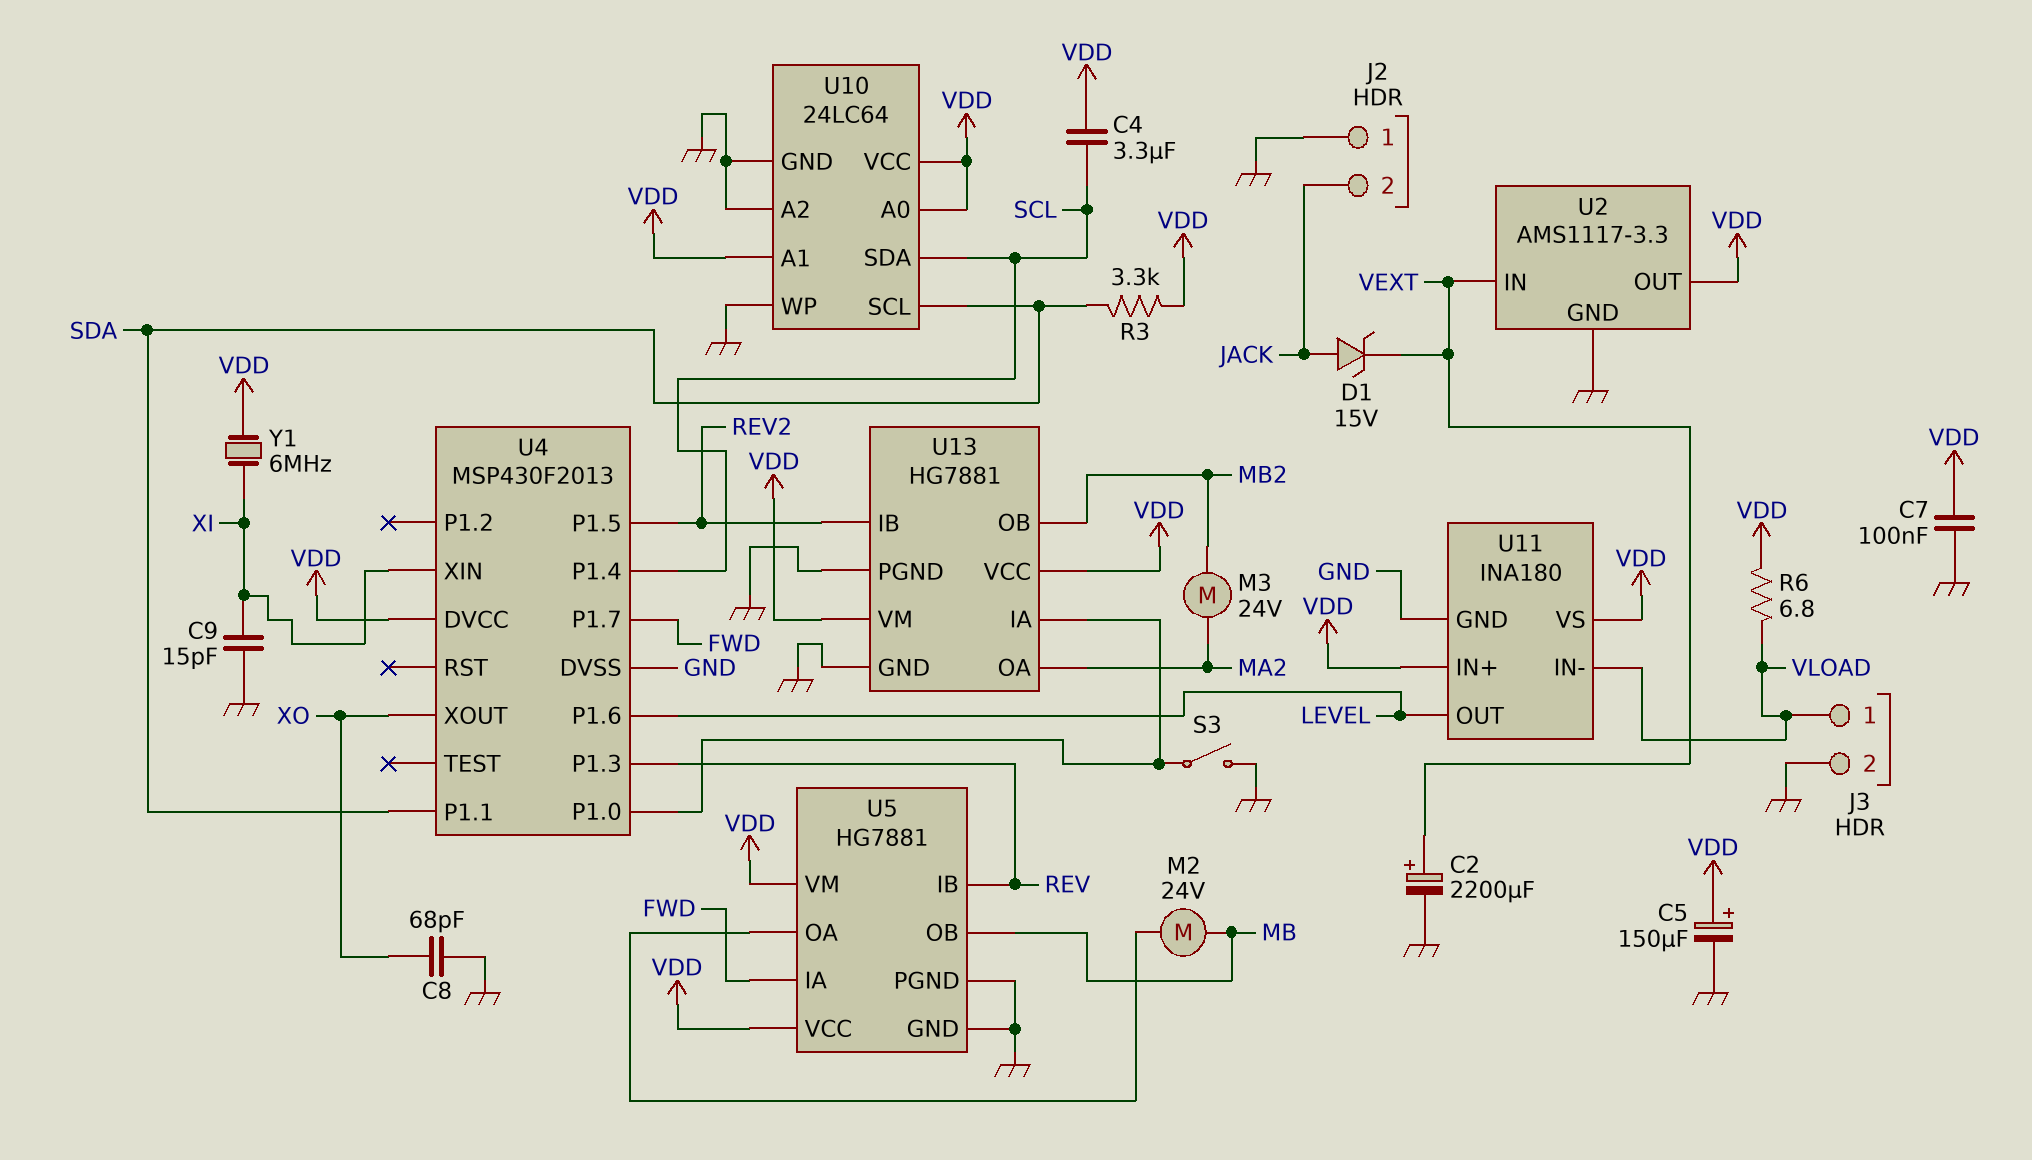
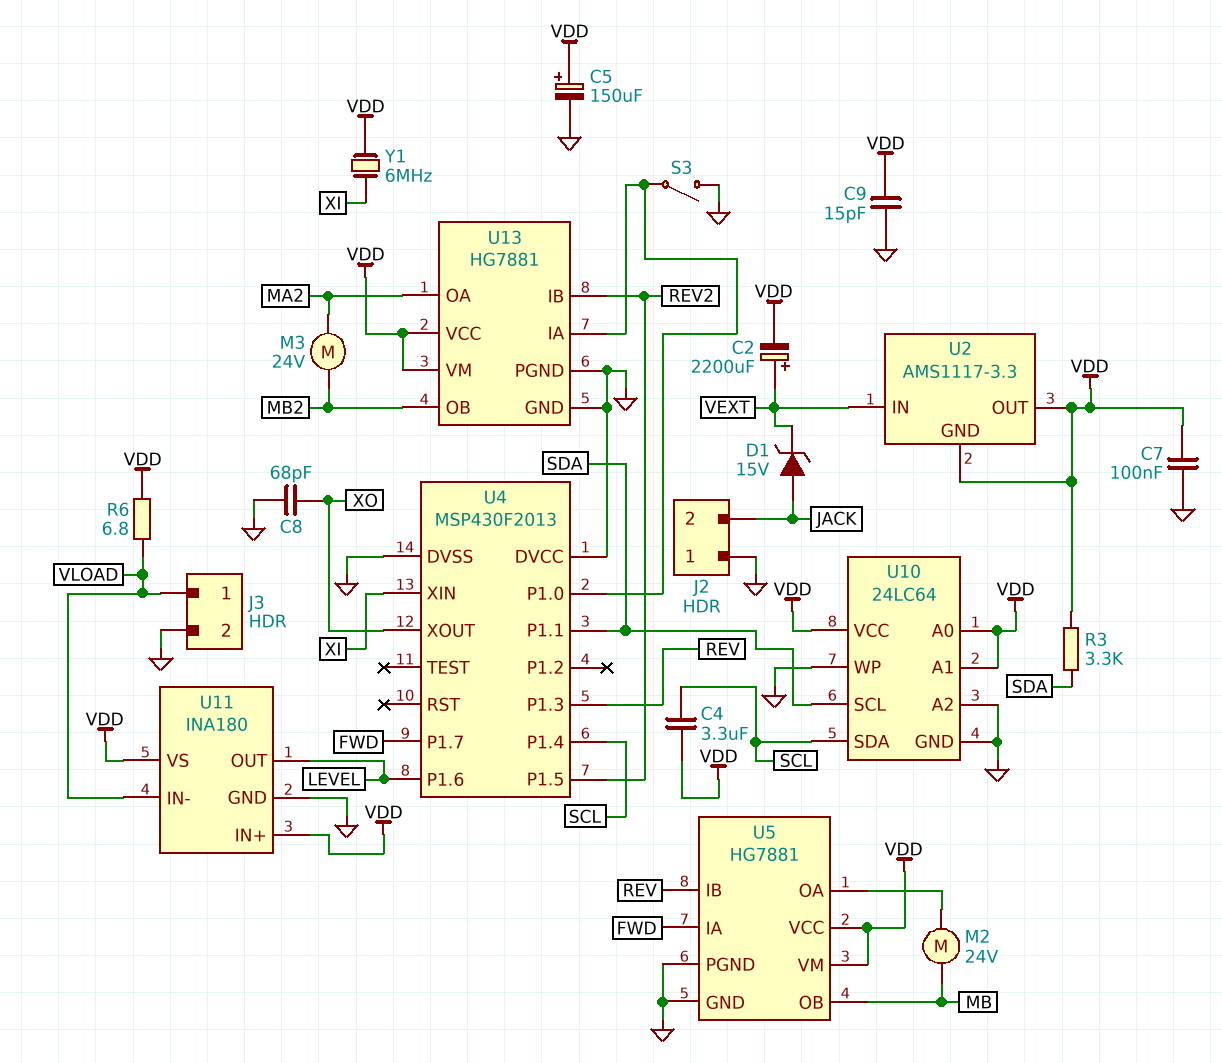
C2: 2200uF (plus VEXT, minus GND) -> 2200uF (plus VEXT, minus VDD)
C9: 15pF (GND, XI) -> 15pF (GND, VDD)
U2 pin GND: GND -> VDD
U4 pin DVCC: VDD -> GND

